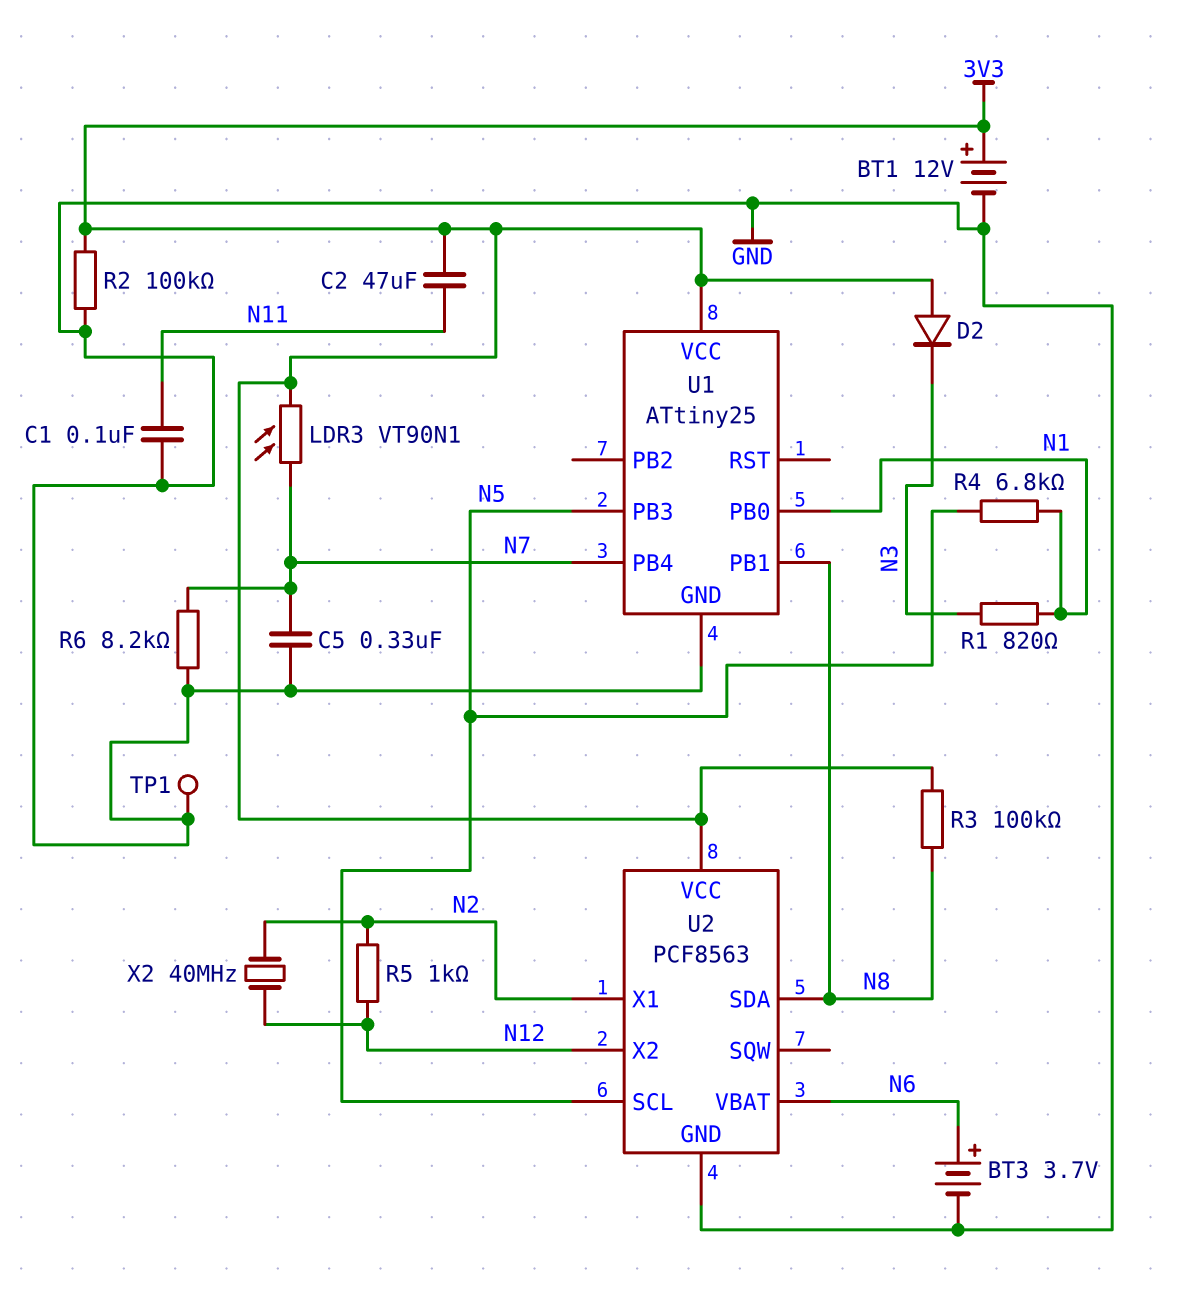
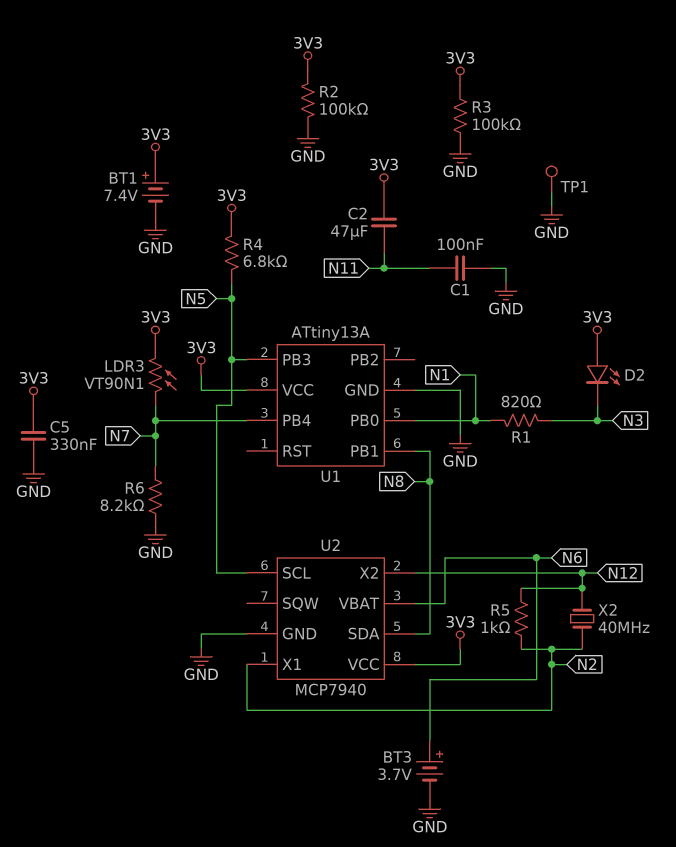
BT1: 12V (plus 3V3, minus GND) -> 7.4V (plus 3V3, minus GND)
C5: 330nF (GND, N7) -> 330nF (3V3, GND)
D2: diode (A 3V3, K N3) -> LED (A 3V3, K N3)
R3: 100k (3V3, N8) -> 100k (3V3, GND)
R4: 6.8k (N1, N5) -> 6.8k (3V3, N5)
U1: ATtiny25 -> ATtiny13A
U2: PCF8563 -> MCP7940

